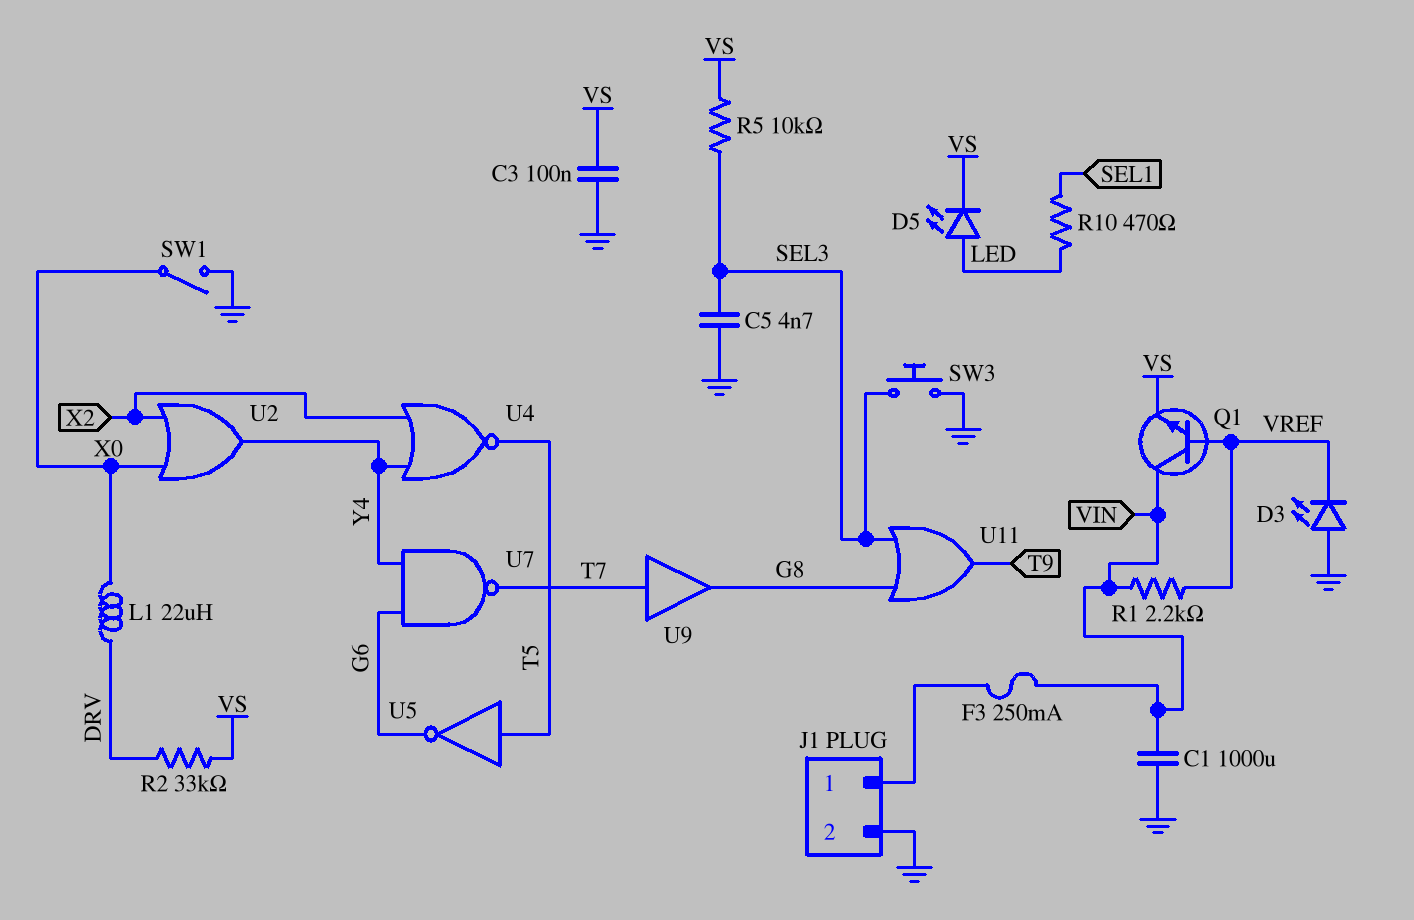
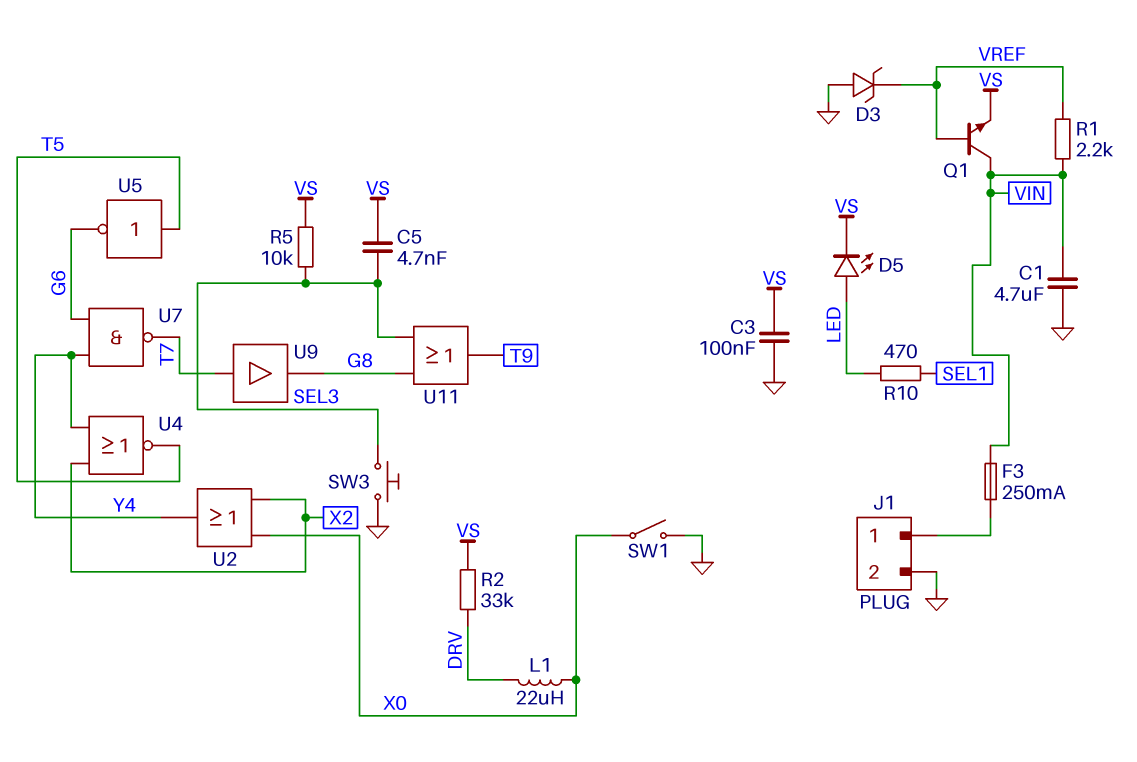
C1: 1000uF (GND, VIN) -> 4.7uF (GND, VIN)
C5: 4.7nF (GND, SEL3) -> 4.7nF (SEL3, VS)
D3: LED (A GND, K VREF) -> zener (A GND, K VREF)

